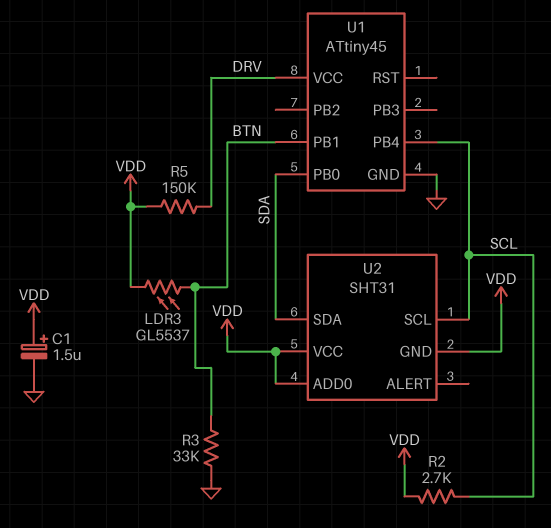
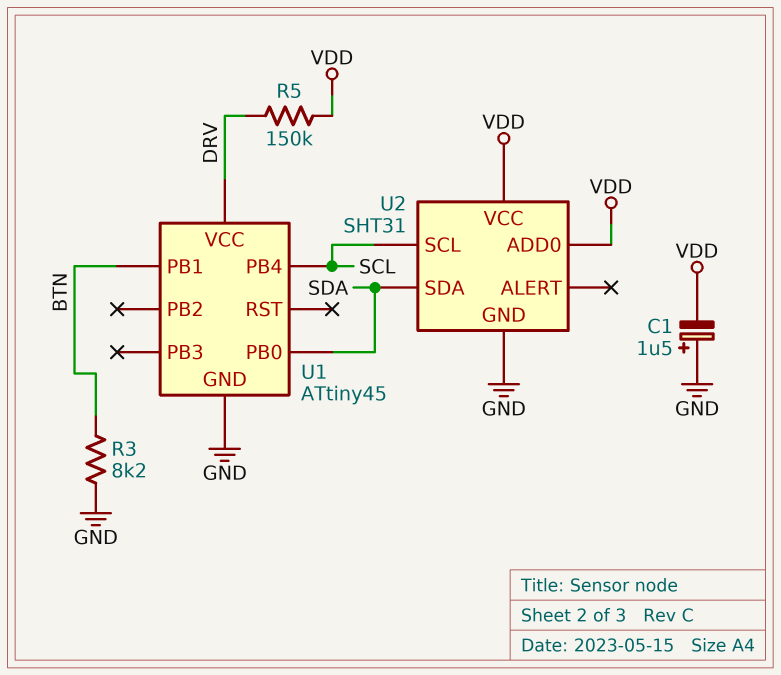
C1: 1.5uF (plus VDD, minus GND) -> 1.5uF (plus GND, minus VDD)
LDR3: GL5537 (BTN, VDD) -> none
R2: 2.7k (SCL, VDD) -> none
R3: 33k (BTN, GND) -> 8.2k (BTN, GND)
U2 pin GND: VDD -> GND

